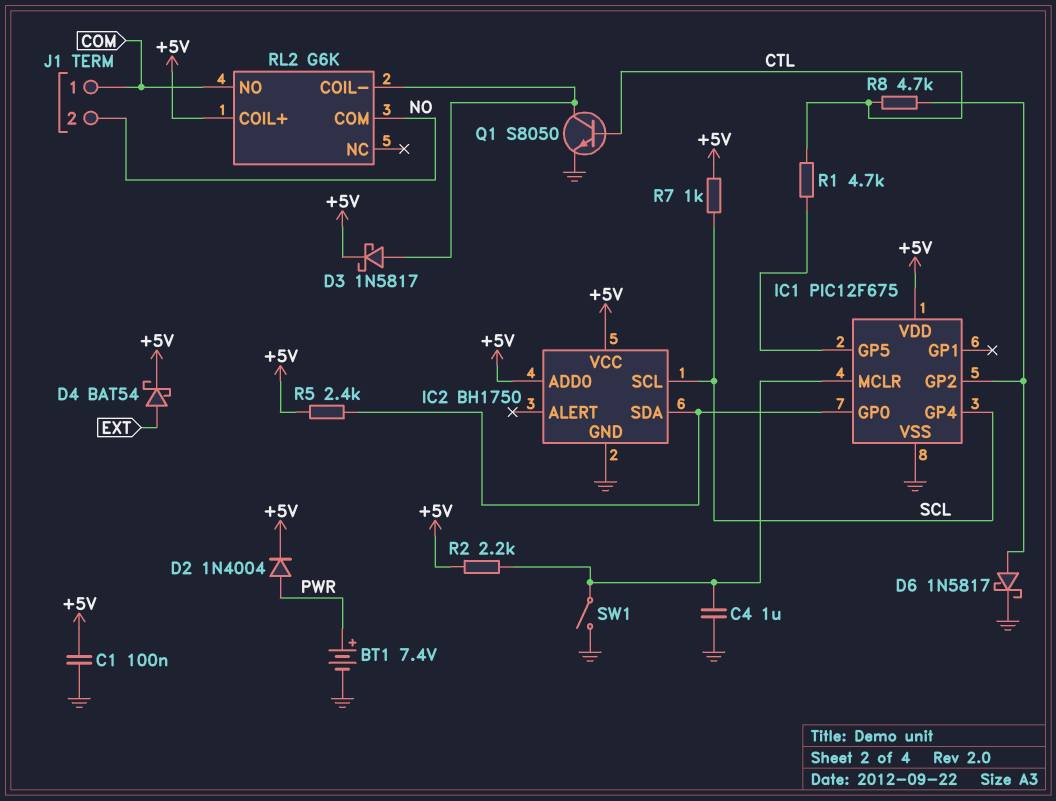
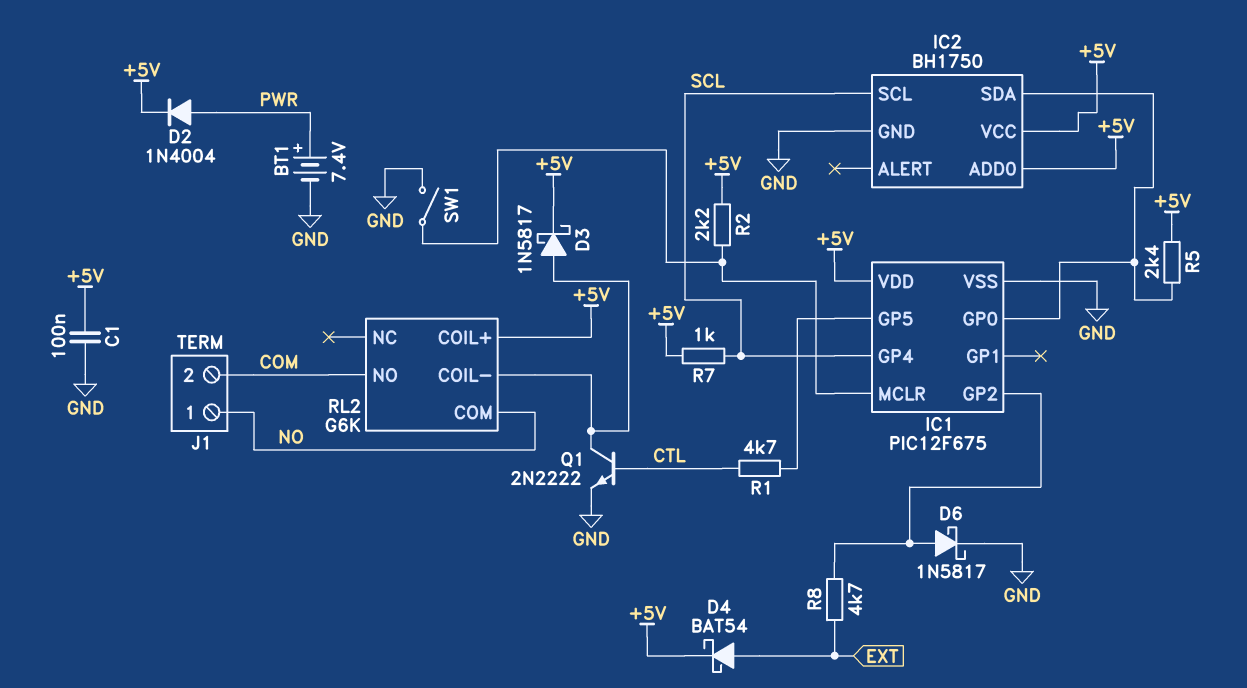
C4: 1uF (GND, IC1/MCLR) -> none
J1 pin 1: COM -> NO
J1 pin 2: NO -> COM
Q1: NPN S8050 (B CTL, C RL2/COIL-, E GND) -> NPN 2N2222 (B CTL, C RL2/COIL-, E GND)
R8: 4.7k (CTL, IC1/GP2) -> 4.7k (EXT, IC1/GP2)

